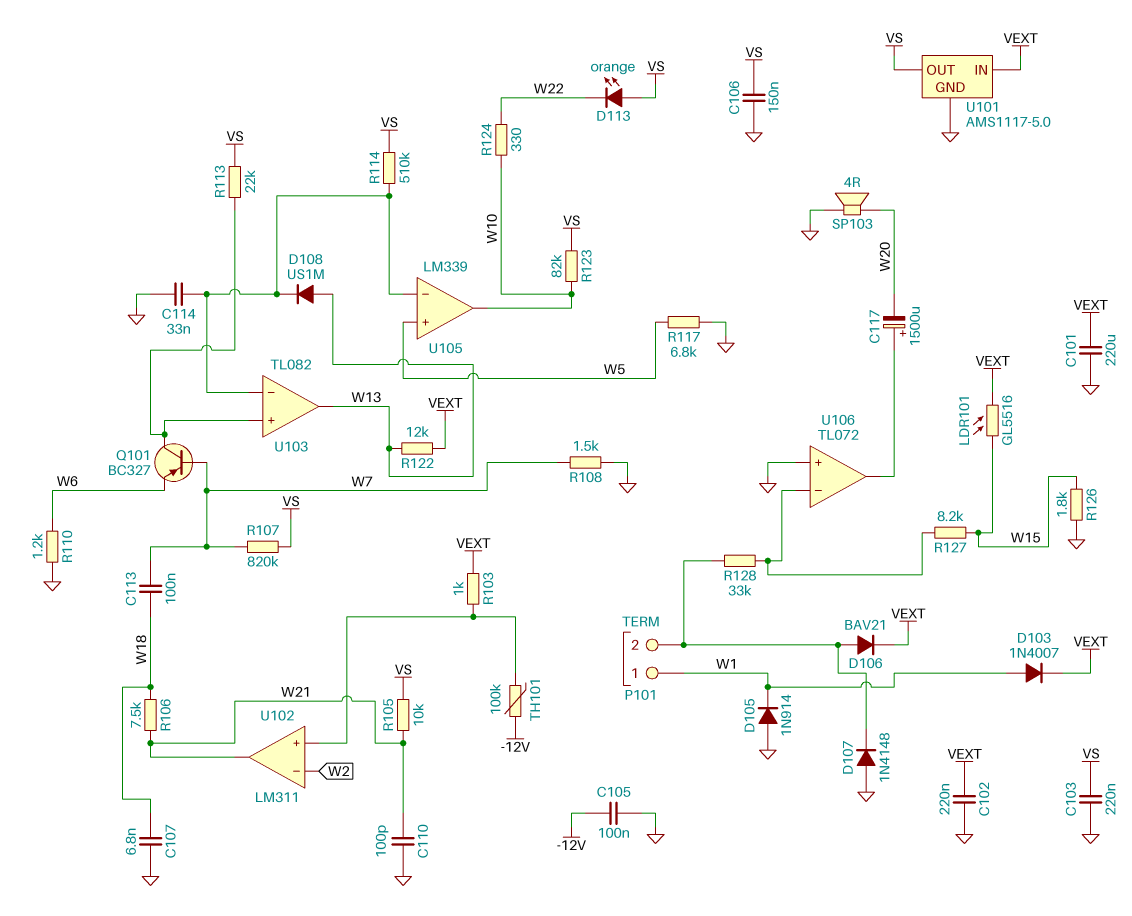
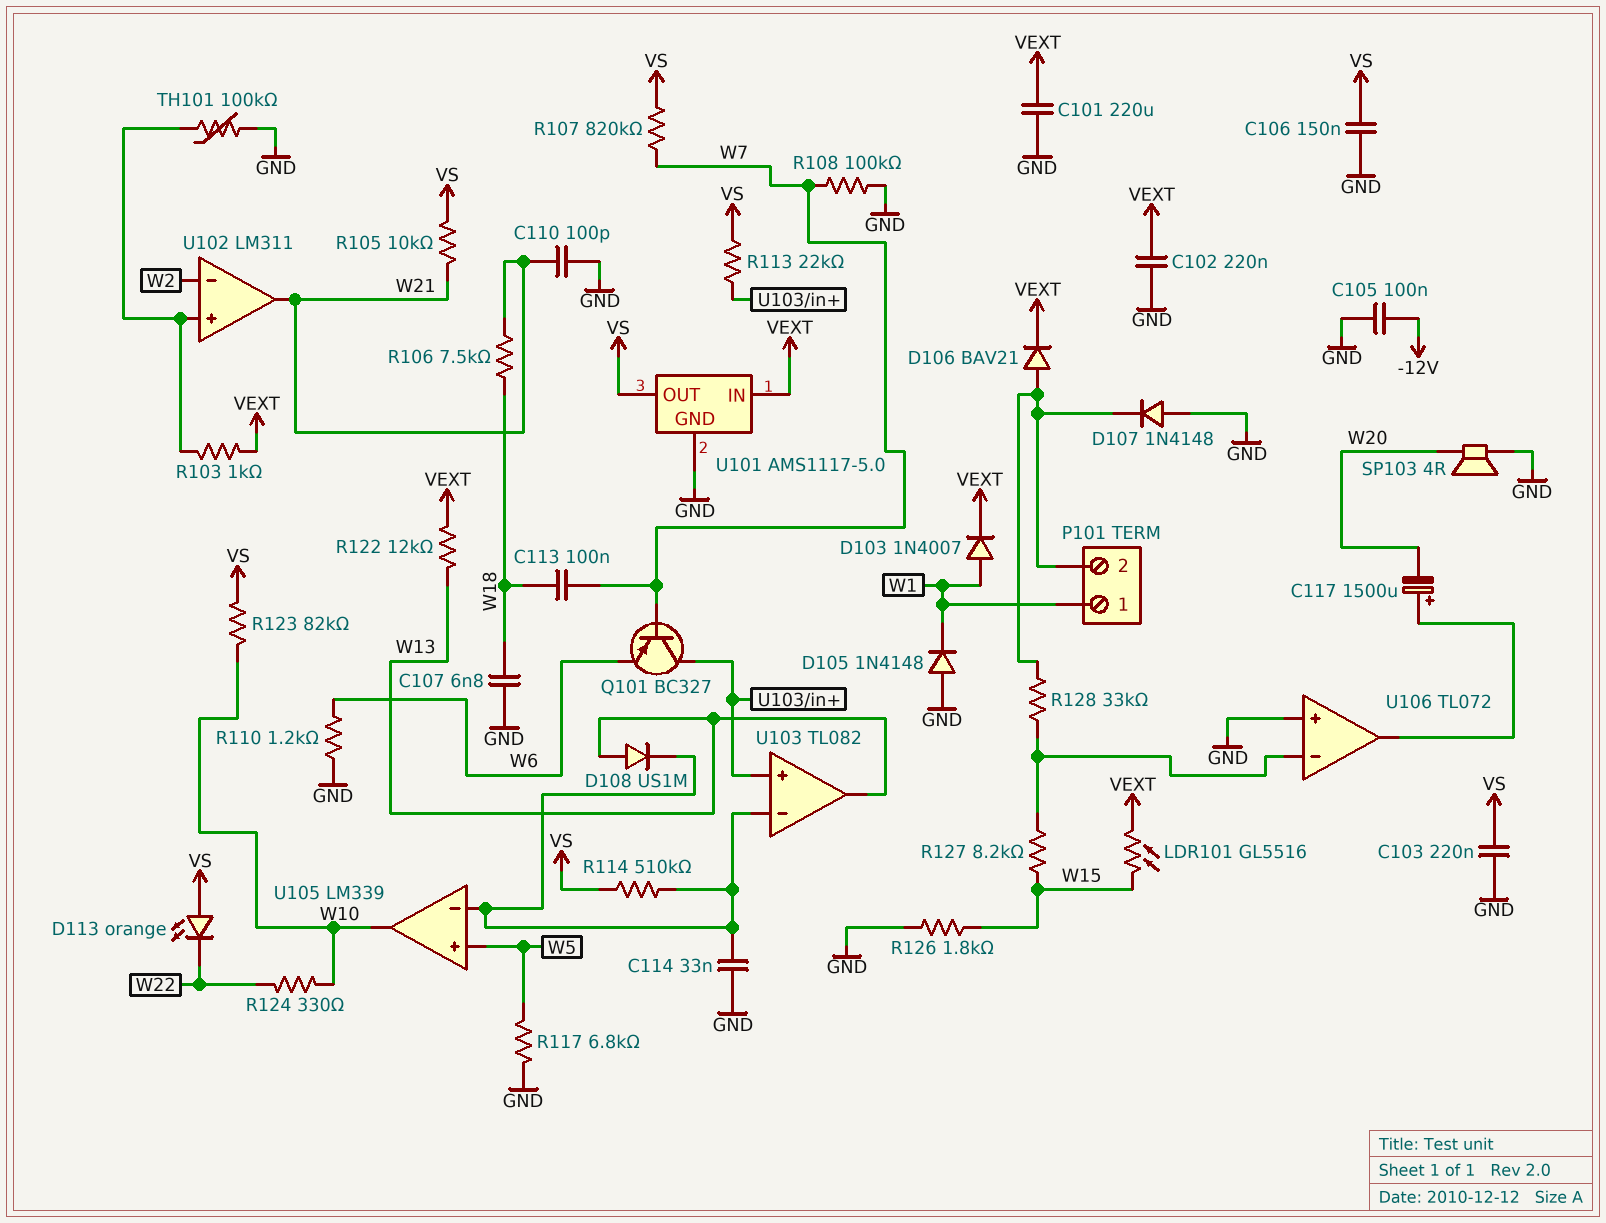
D105: diode 1N914 (A GND, K W1) -> diode 1N4148 (A GND, K W1)
R108: 1.5k (GND, W7) -> 100k (GND, W7)
TH101: 100k (-12V, U102/in+) -> 100k (GND, U102/in+)

